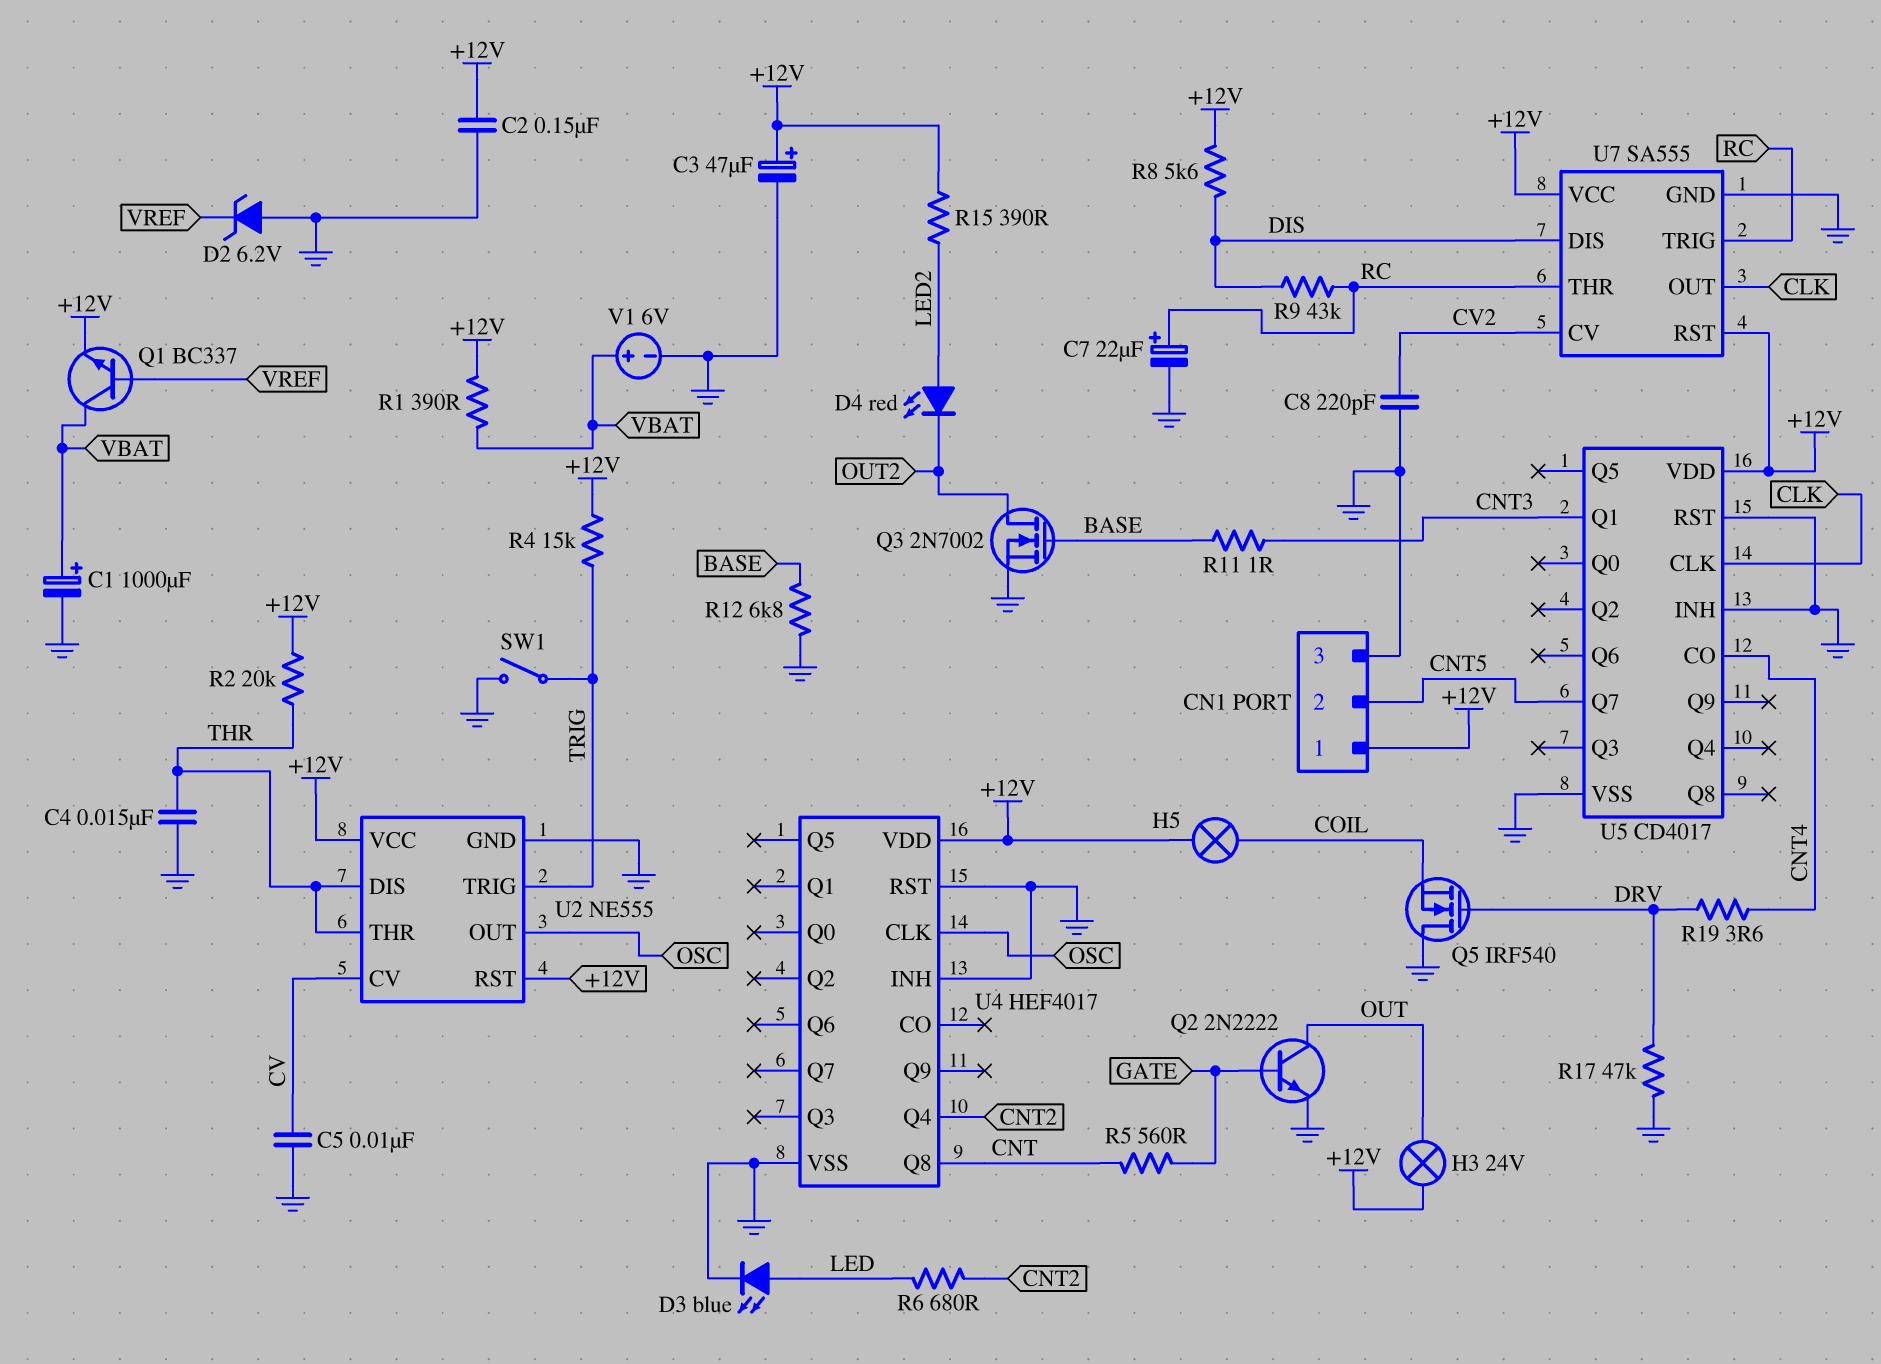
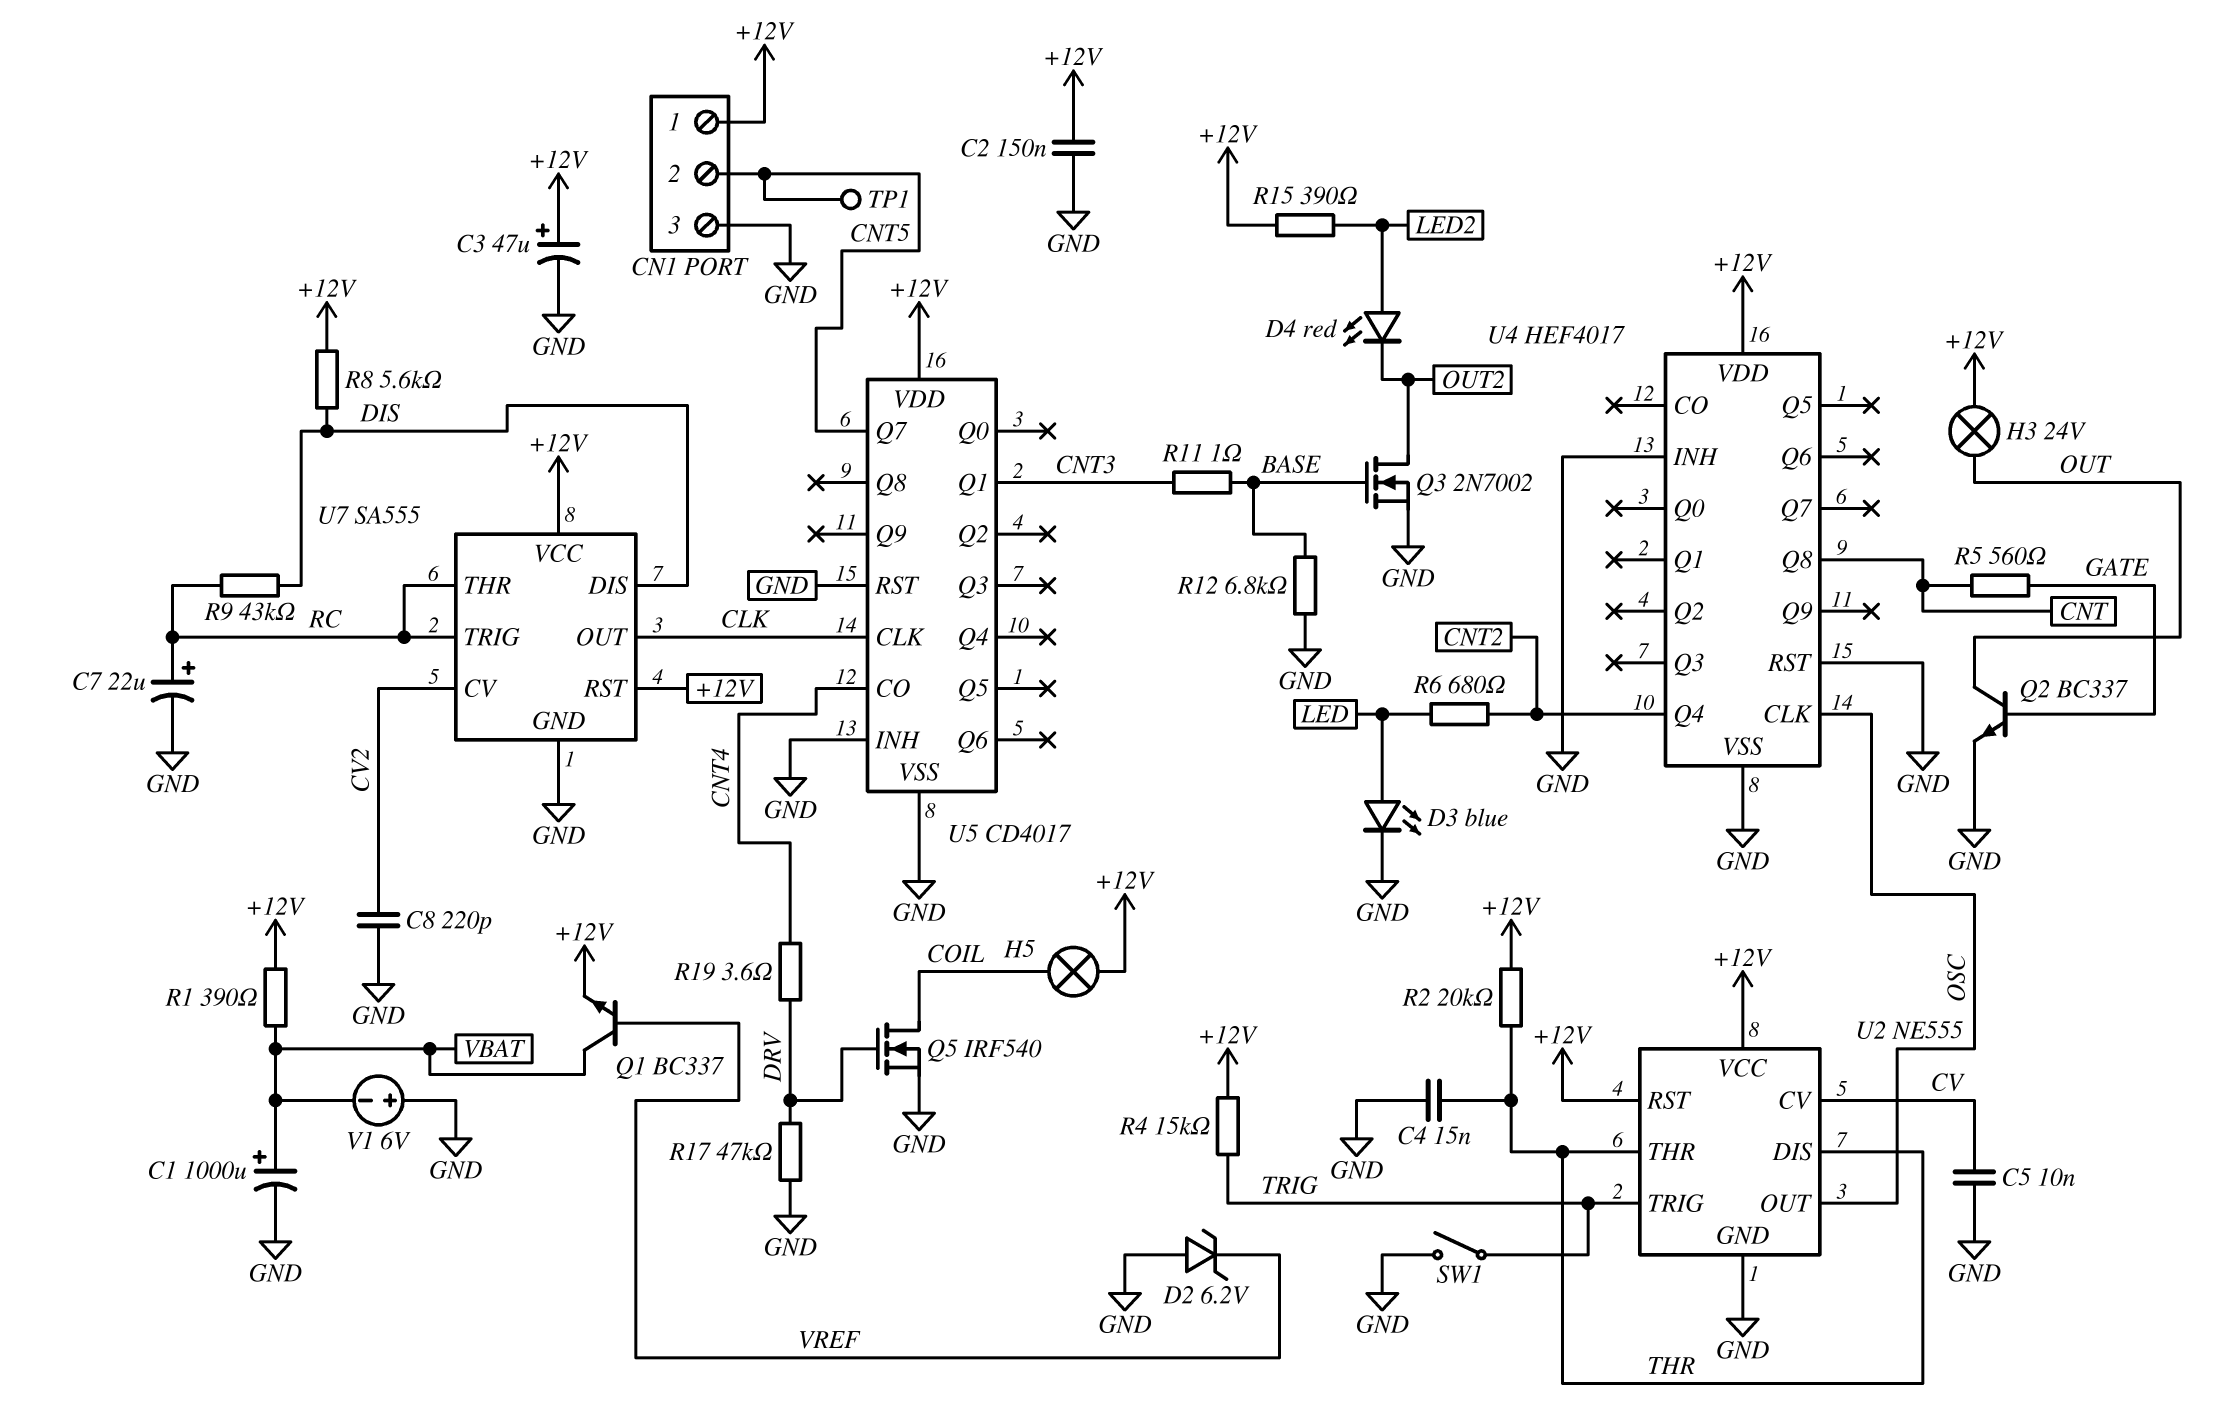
Q2: NPN 2N2222 (B GATE, C OUT, E GND) -> NPN BC337 (B GATE, C OUT, E GND)
Q5: NMOS IRF540 (G DRV, D GND, S COIL) -> NMOS IRF540 (G DRV, D COIL, S GND)
TP1: none -> test point (CNT5)
V1: 6V (plus VBAT, minus GND) -> 6V (plus GND, minus VBAT)

